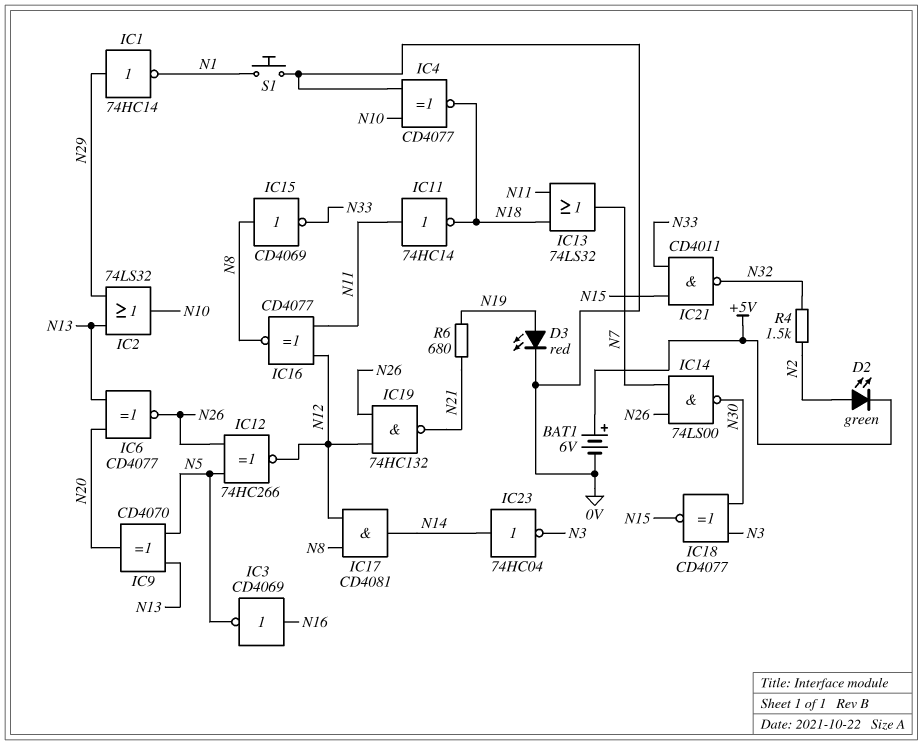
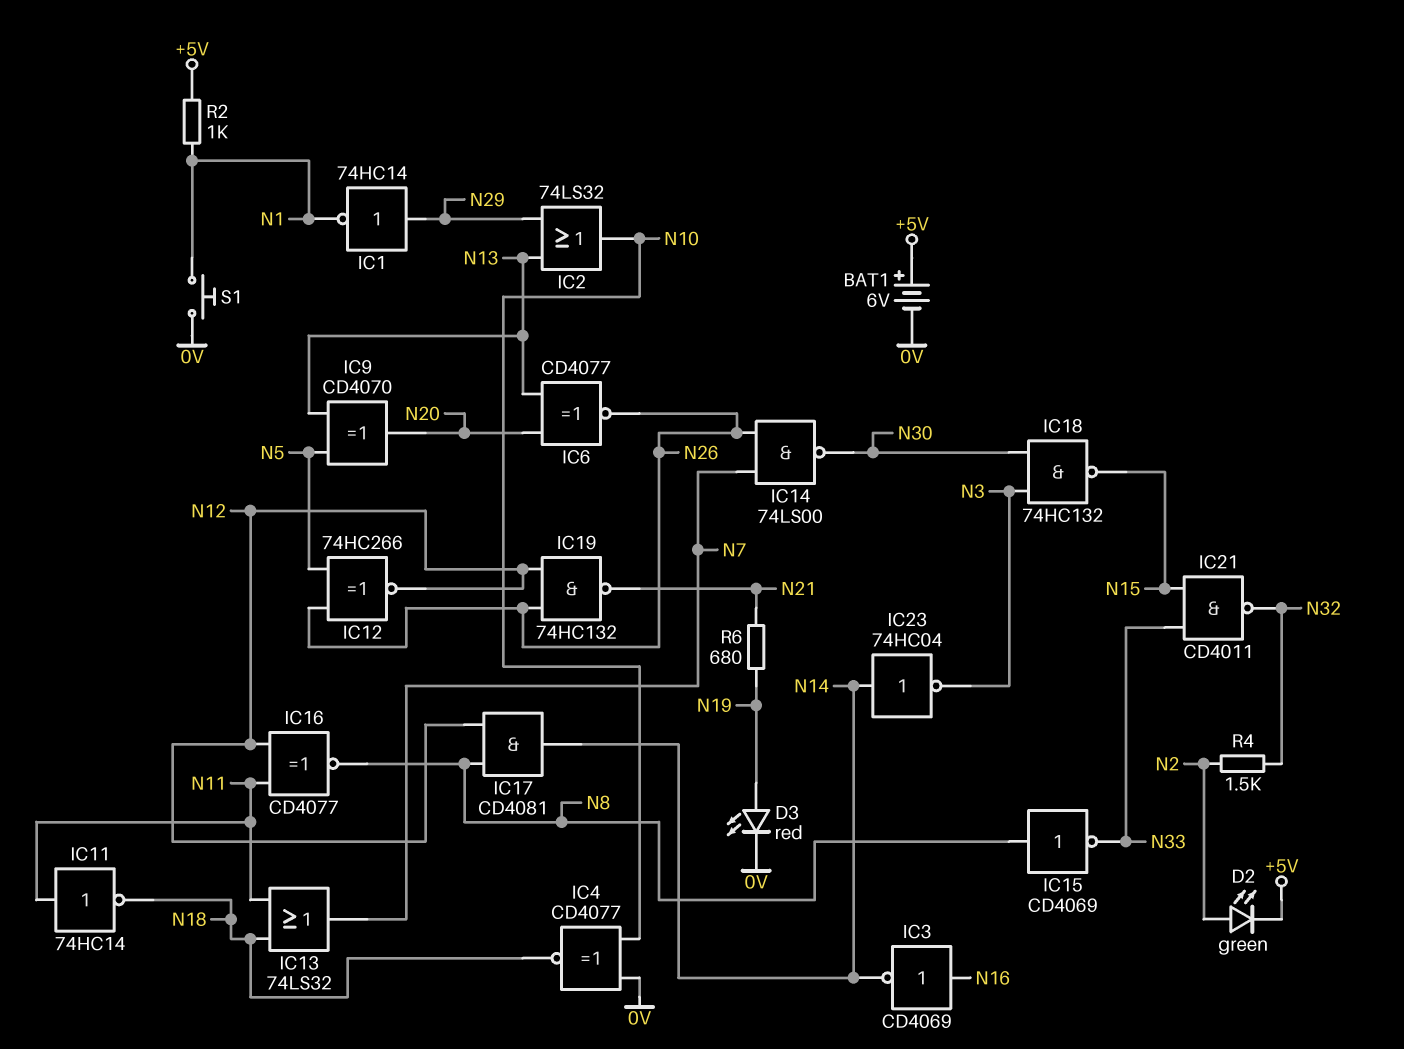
IC3: NOT CD4069 (in N16, out N5) -> NOT CD4069 (in N16, out N14)
IC18: XNOR CD4077 (in N3, in N30, out N15) -> NAND 74HC132 (in N3, in N30, out N15)
R2: none -> 1k (+5V, N1)

